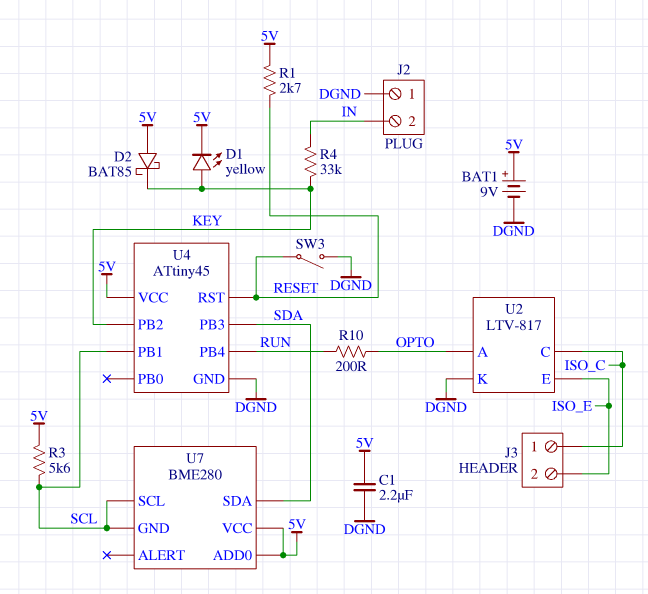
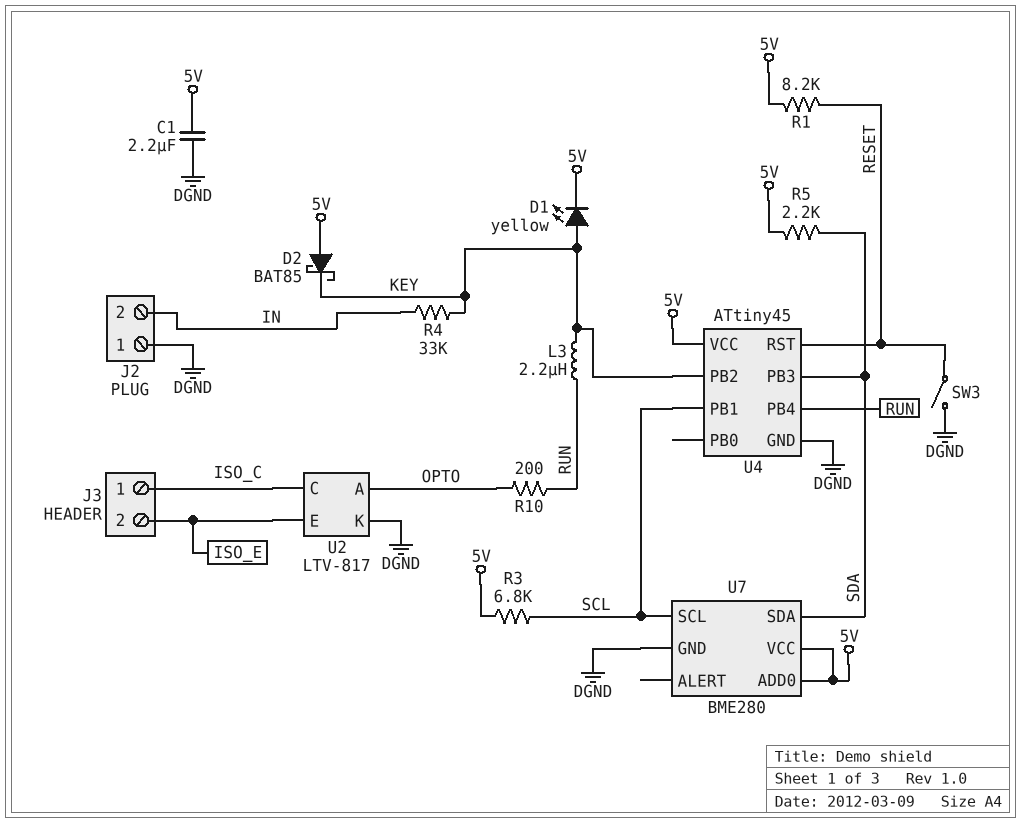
BAT1: 9V (plus 5V, minus DGND) -> none
L3: none -> 2.2uH (KEY, RUN)
R1: 2.7k (5V, RESET) -> 8.2k (5V, RESET)
R3: 5.6k (5V, SCL) -> 6.8k (5V, SCL)
R5: none -> 2.2k (5V, SDA)
U7 pin GND: SCL -> DGND

